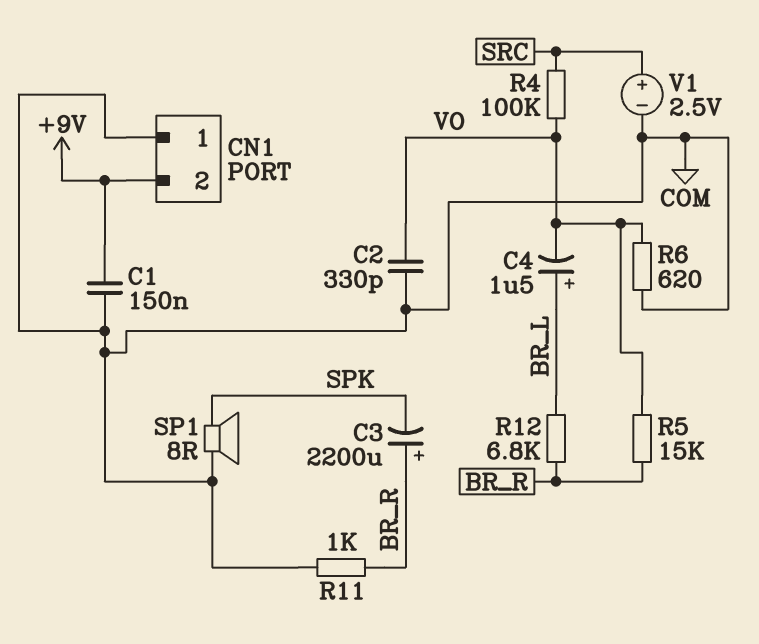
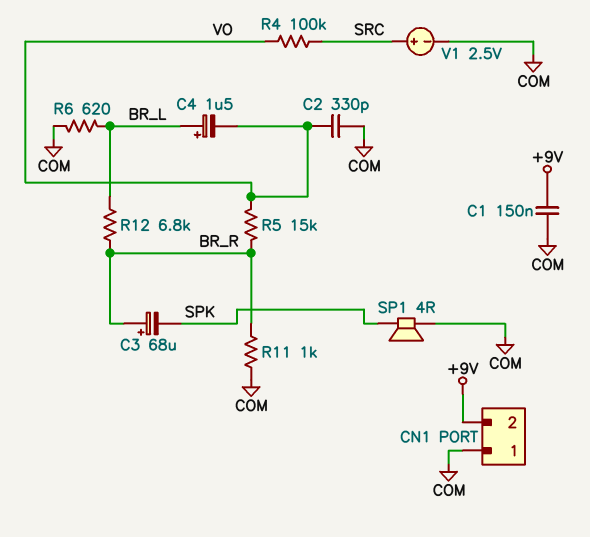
C3: 2200uF (plus BR_R, minus SPK) -> 68uF (plus BR_R, minus SPK)
R6: 620 (COM, VO) -> 620 (BR_L, COM)
SP1: speaker 8R (COM, SPK) -> speaker 4R (COM, SPK)

